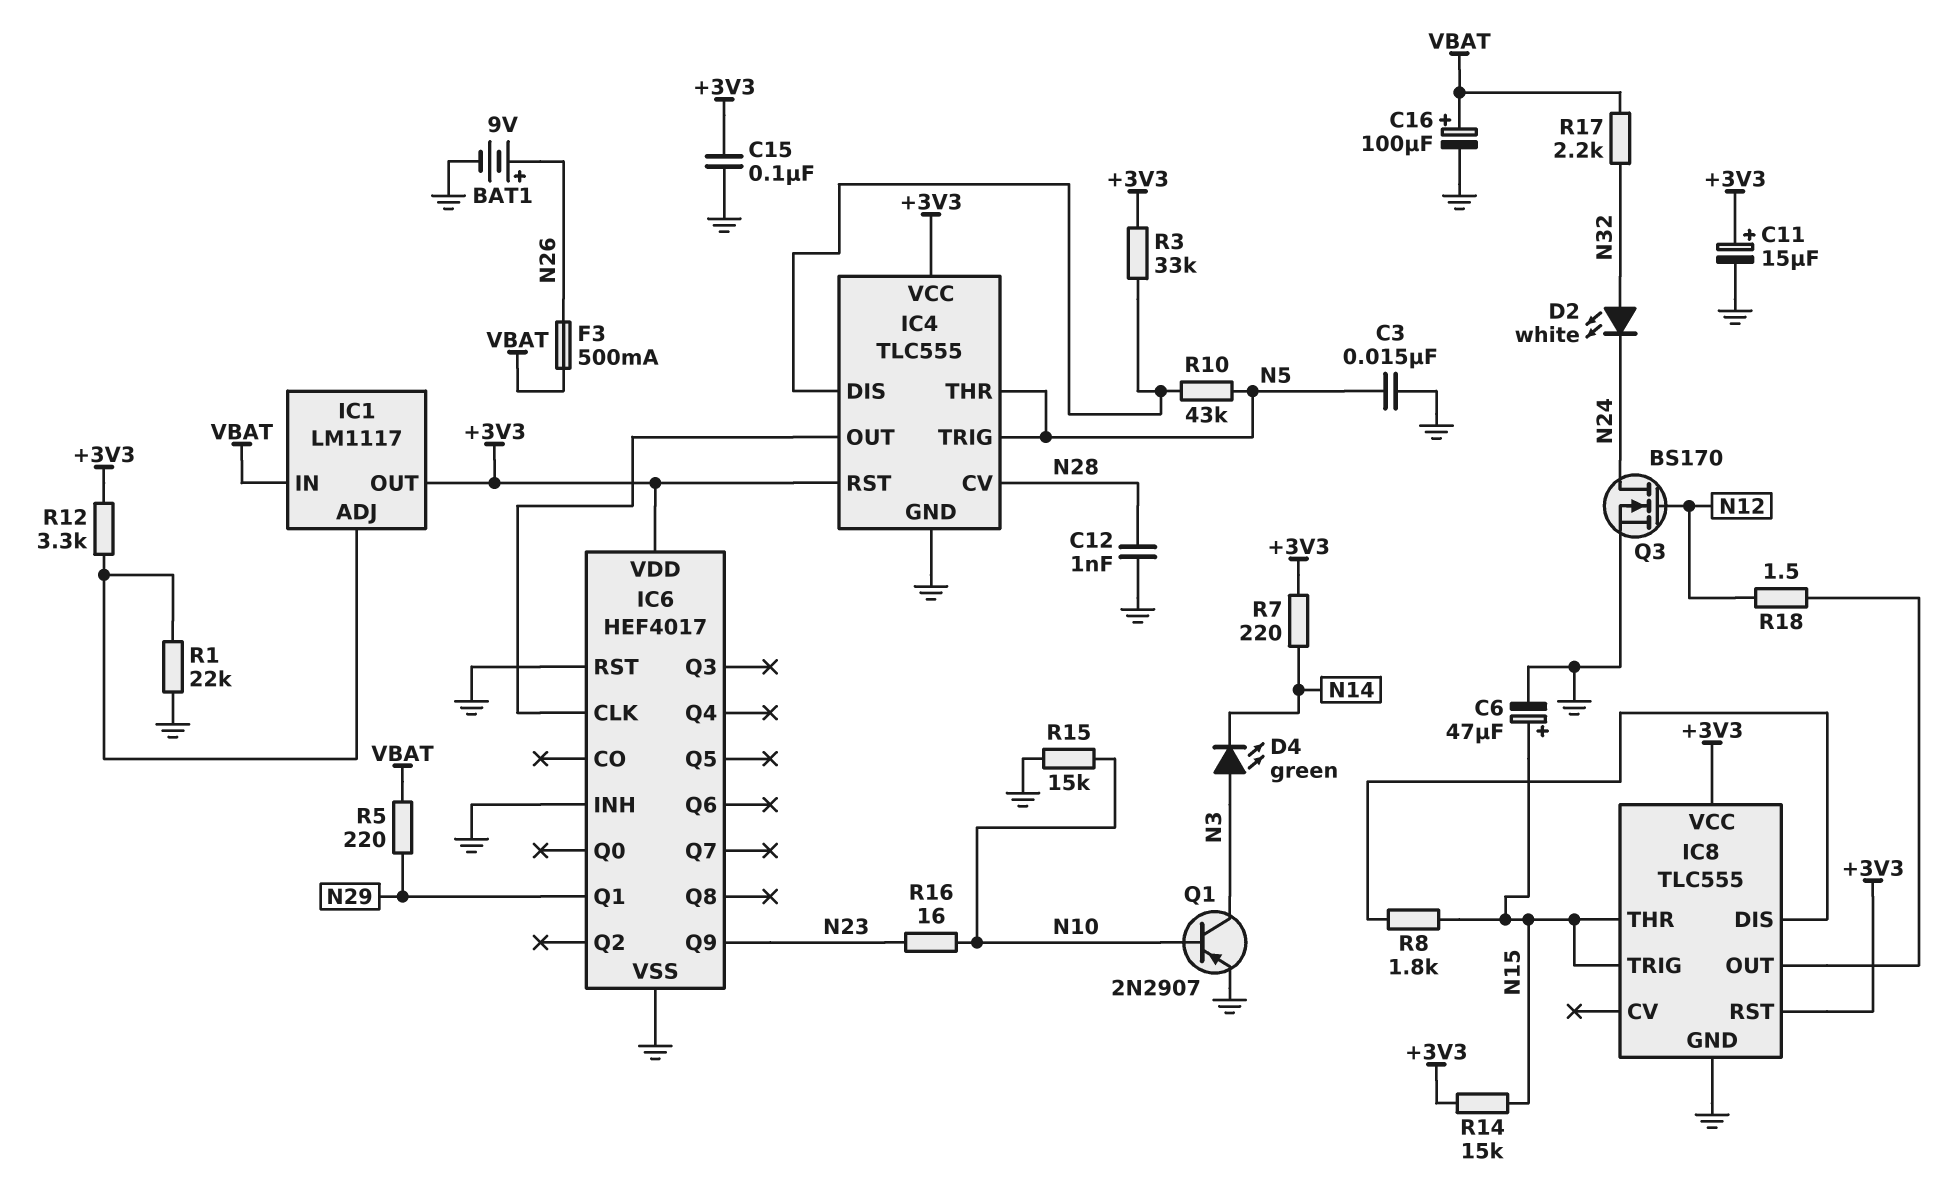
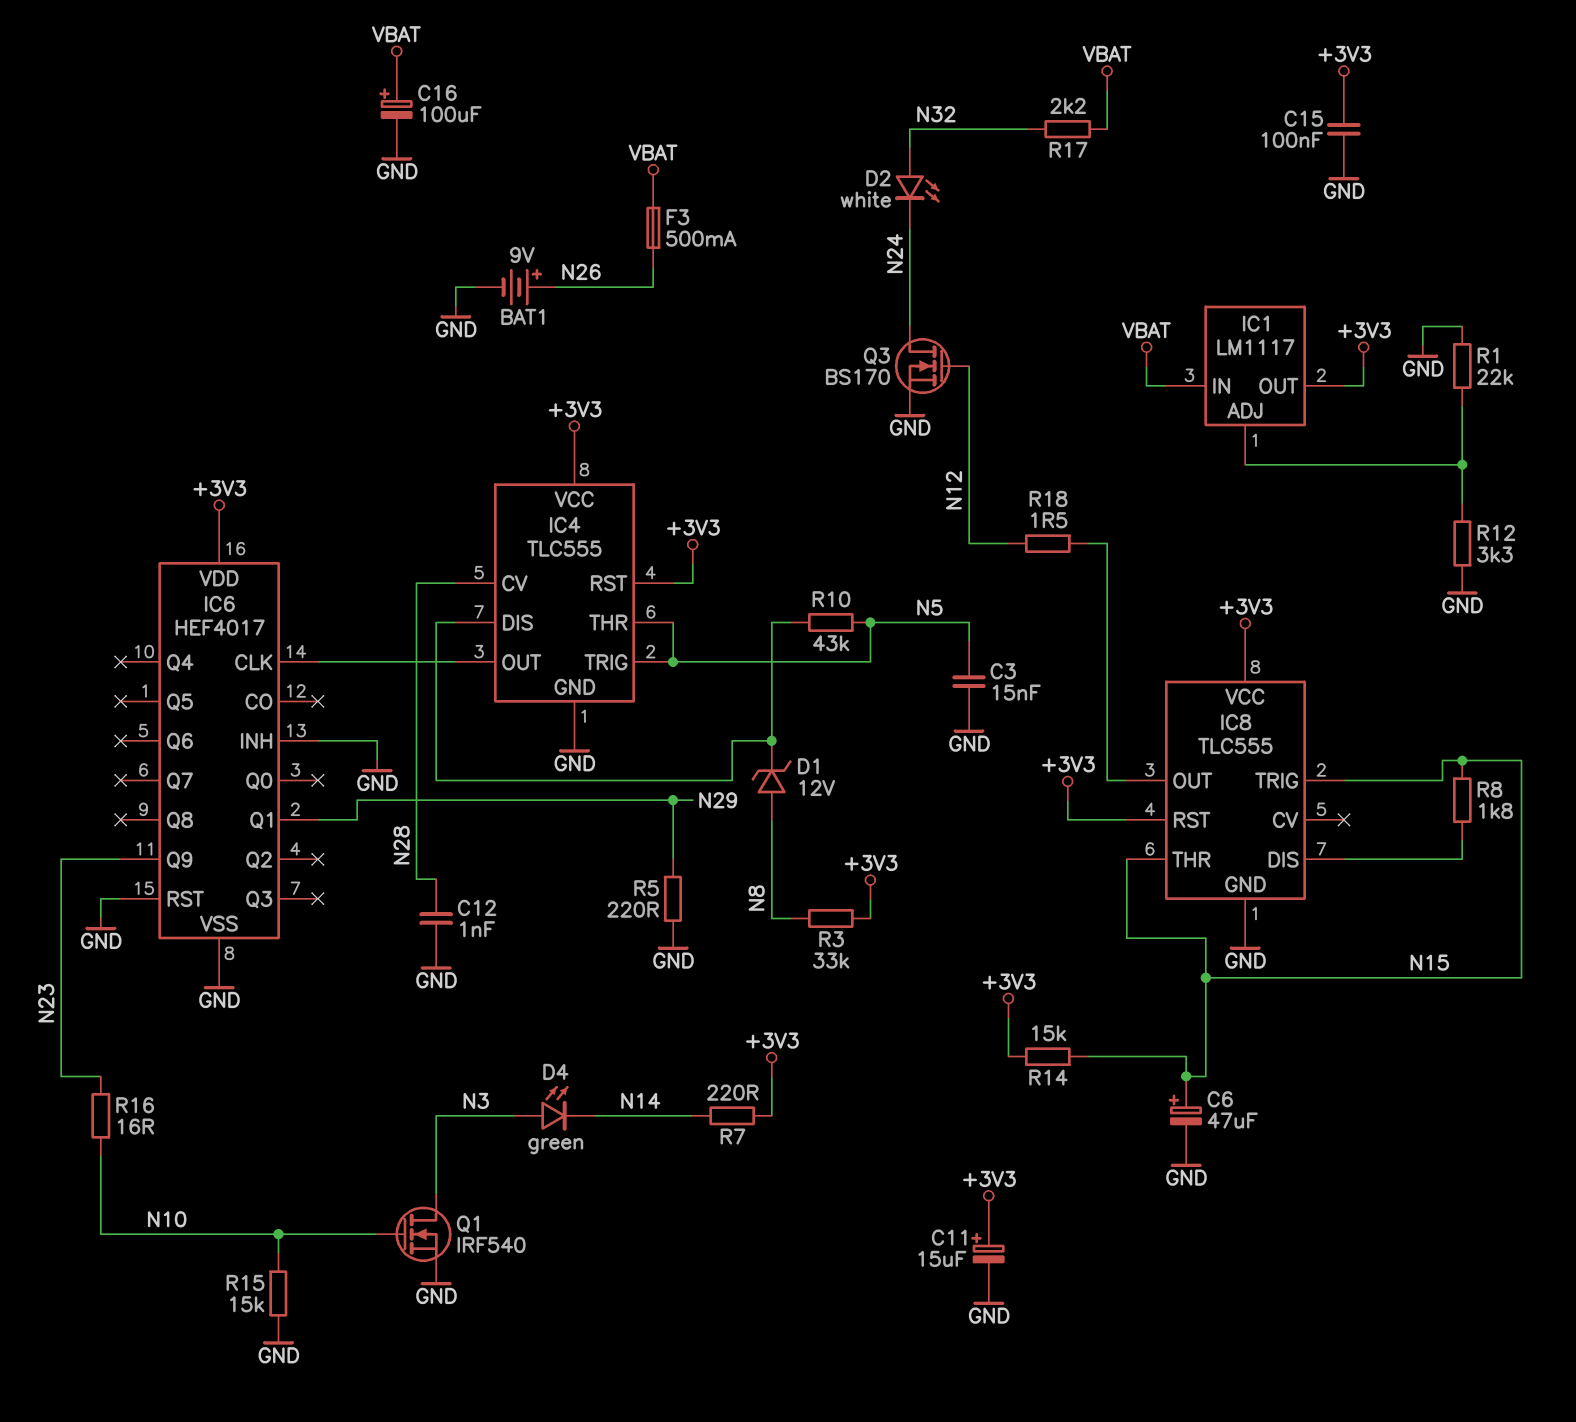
D1: none -> zener 12V (A N8, K IC4/DIS)
Q1: PNP 2N2907 (B N10, C N3, E GND) -> NMOS IRF540 (G N10, D N3, S GND)
R3: 33k (+3V3, IC4/DIS) -> 33k (+3V3, N8)
R5: 220 (N29, VBAT) -> 220 (GND, N29)
R12: 3.3k (+3V3, IC1/ADJ) -> 3.3k (GND, IC1/ADJ)

